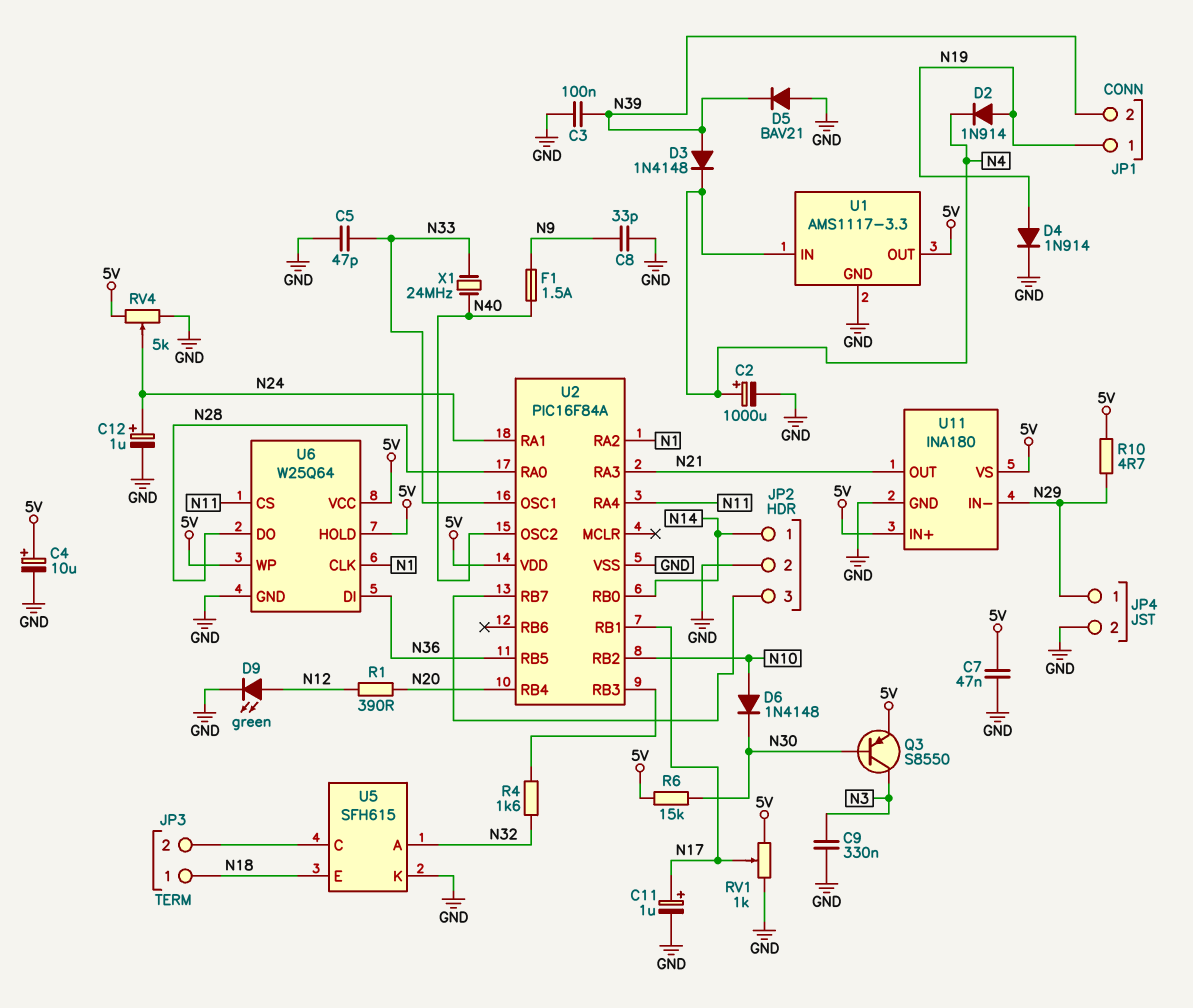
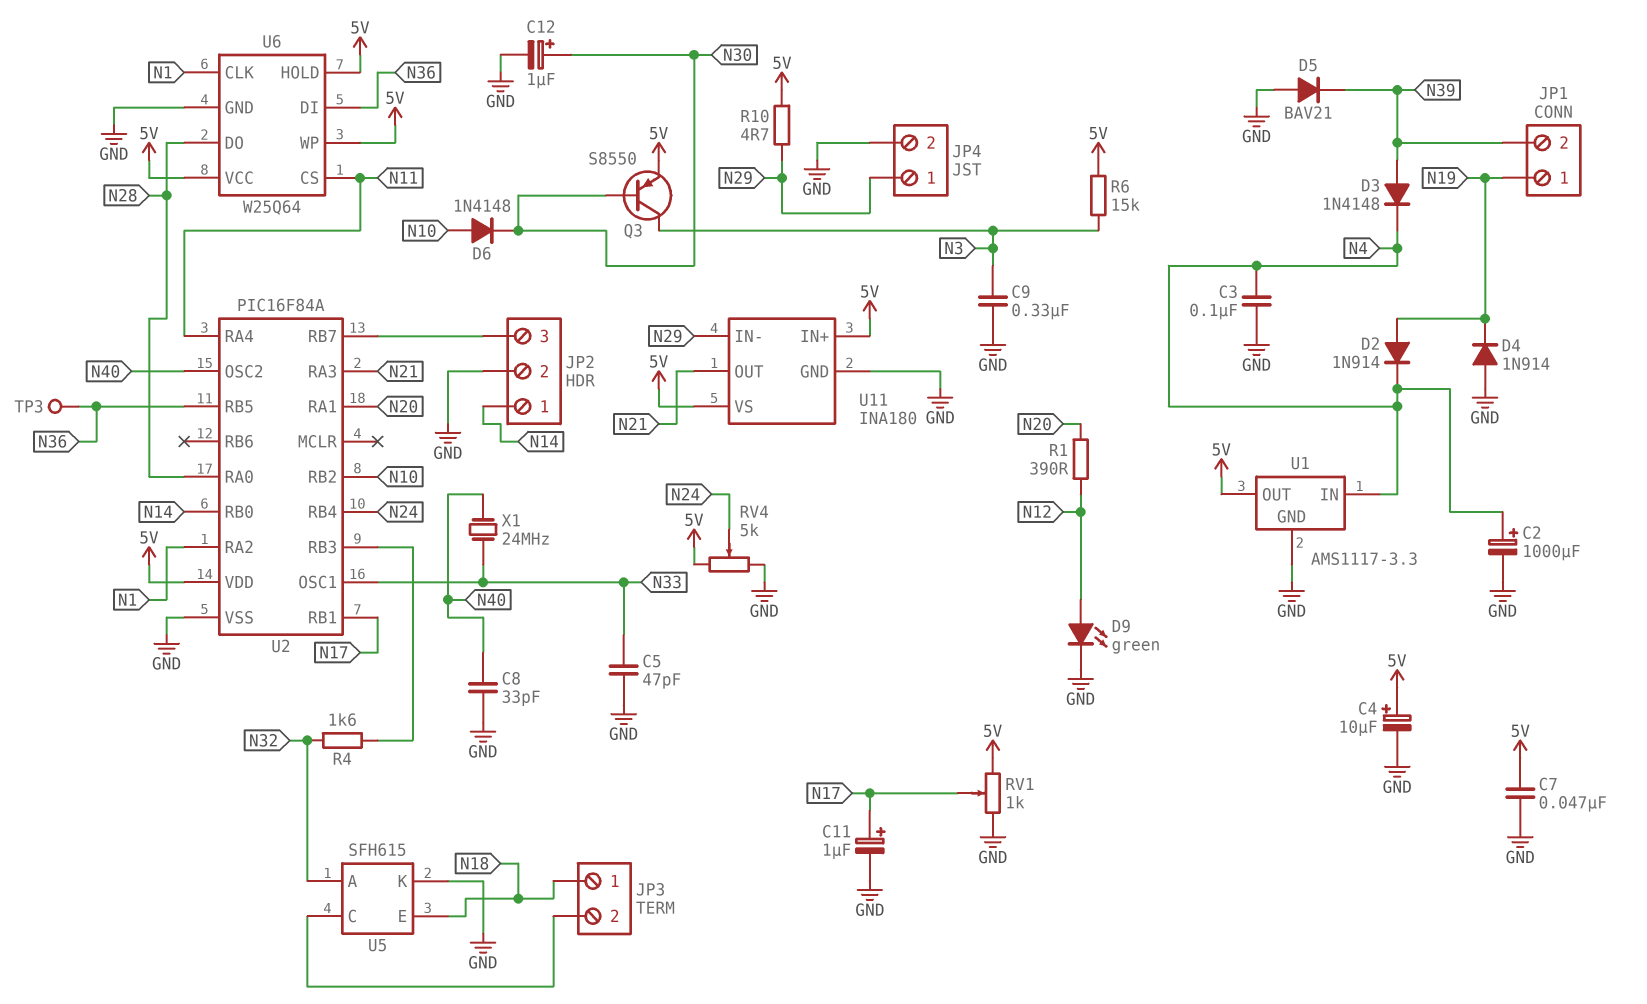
C3: 100nF (GND, N39) -> 100nF (GND, N4)
C8: 33pF (GND, N9) -> 33pF (GND, N40)
C12: 1uF (plus N24, minus GND) -> 1uF (plus N30, minus GND)
D4: diode 1N914 (A N19, K GND) -> diode 1N914 (A GND, K N19)
F1: 1.5A (N9, N40) -> none
R6: 15k (5V, N30) -> 15k (5V, N3)
TP3: none -> test point (N36)
U2 pin RA1: N24 -> N20
U2 pin RB4: N20 -> N24

